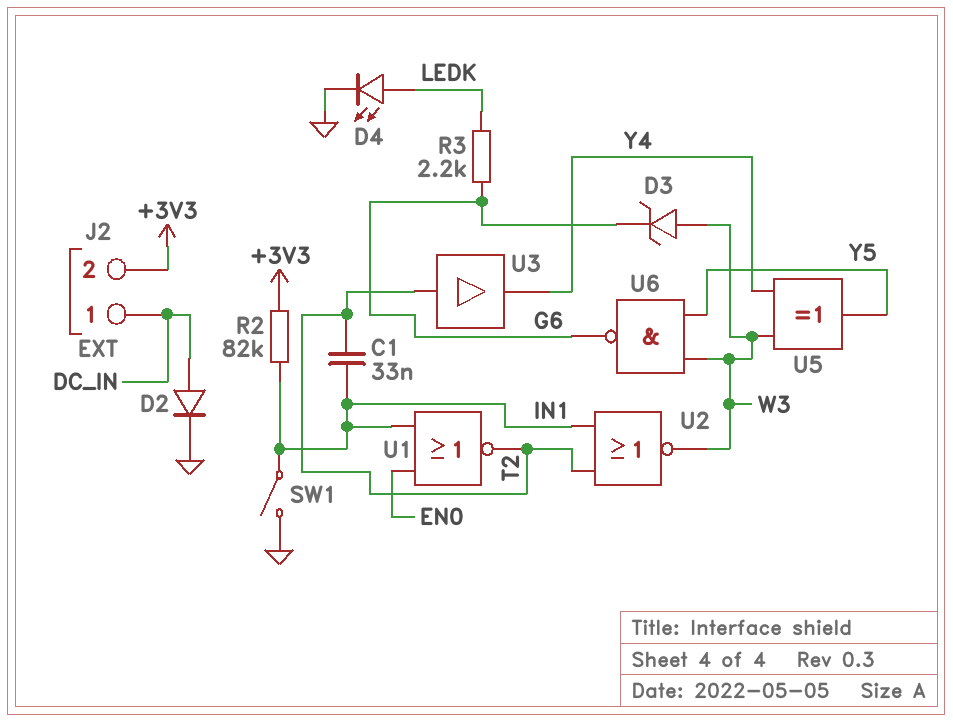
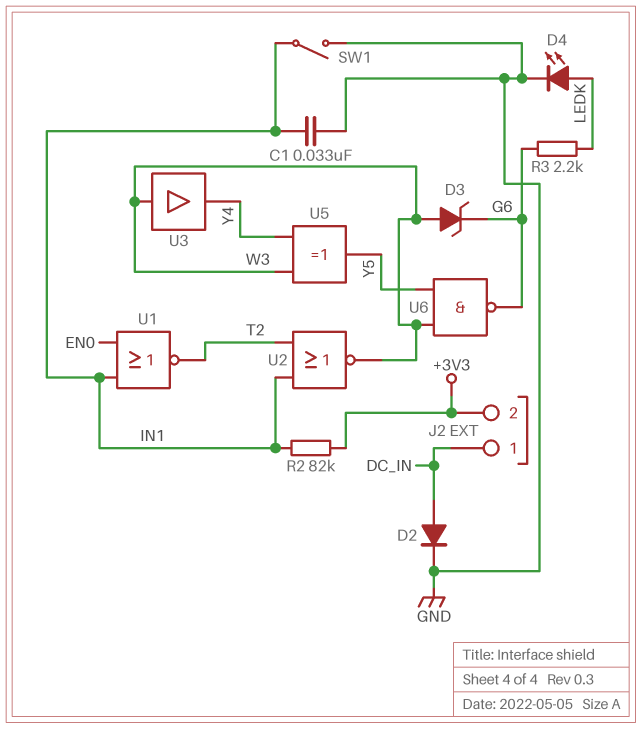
C1: 33nF (IN1, T2) -> 33nF (GND, IN1)
U3: buffer (in T2, out Y4) -> buffer (in W3, out Y4)

